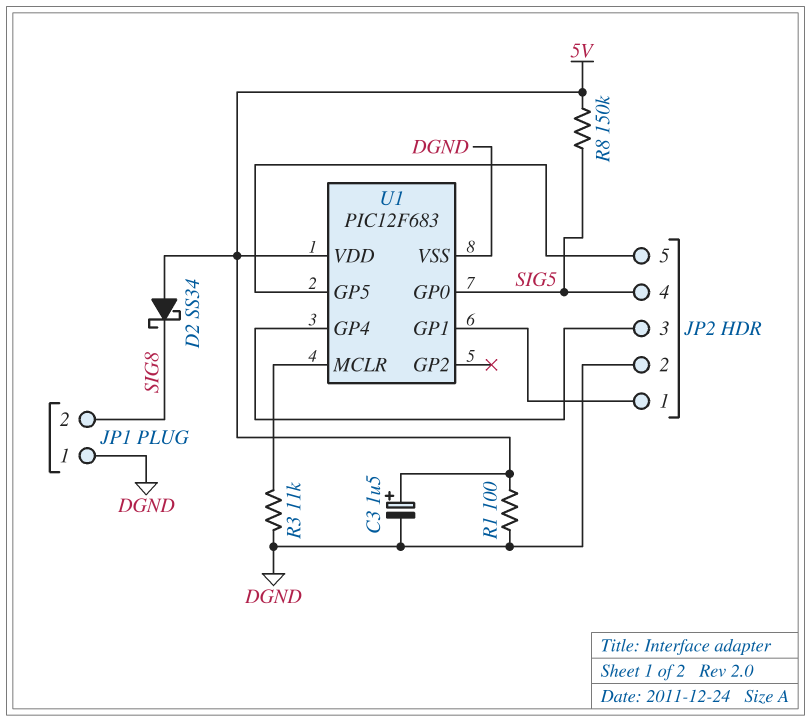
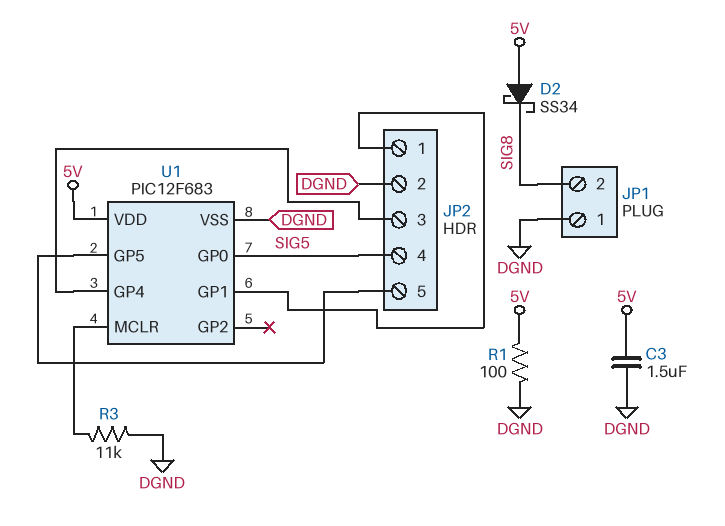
C3: 1.5uF (plus 5V, minus DGND) -> 1.5uF (5V, DGND)
R8: 150k (5V, SIG5) -> none

